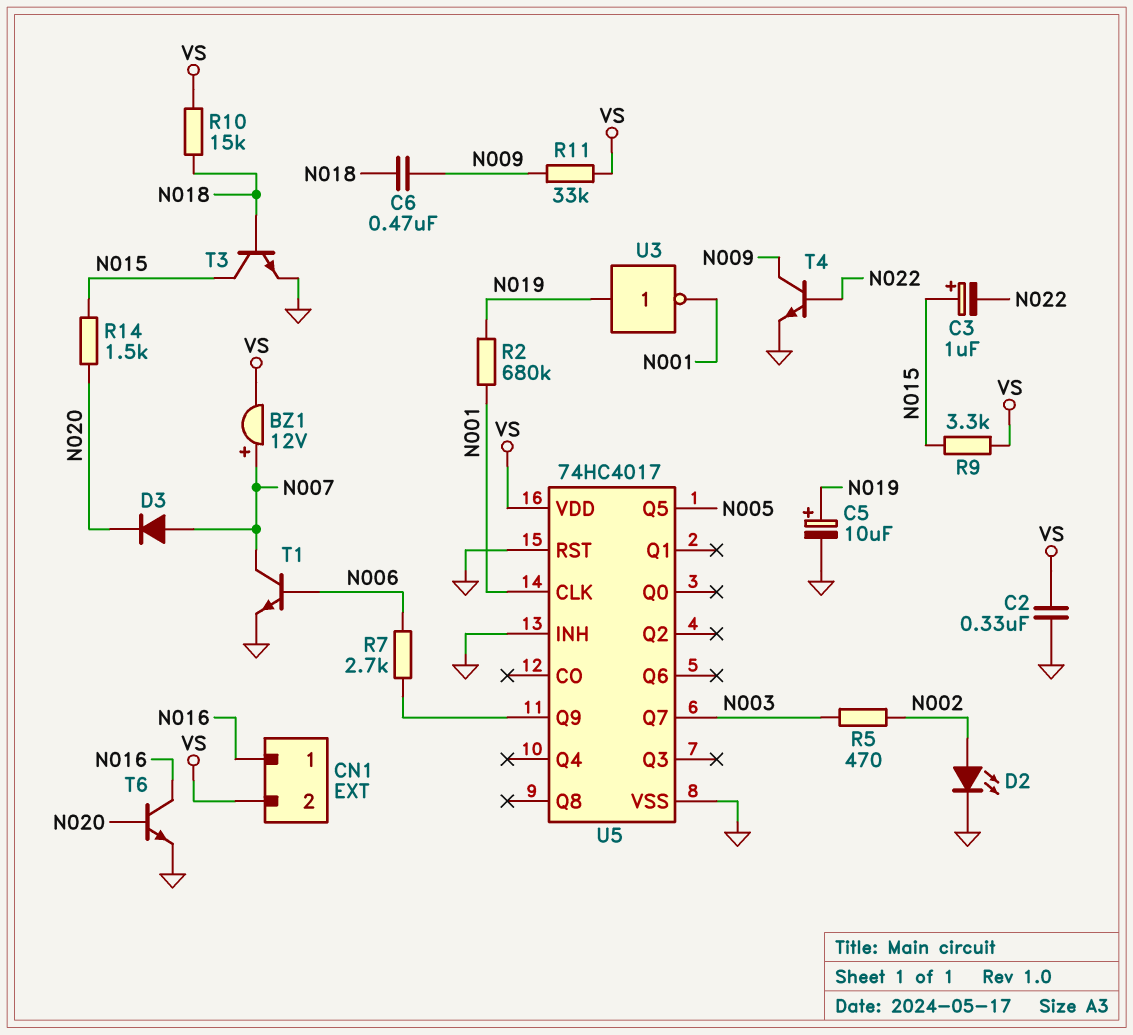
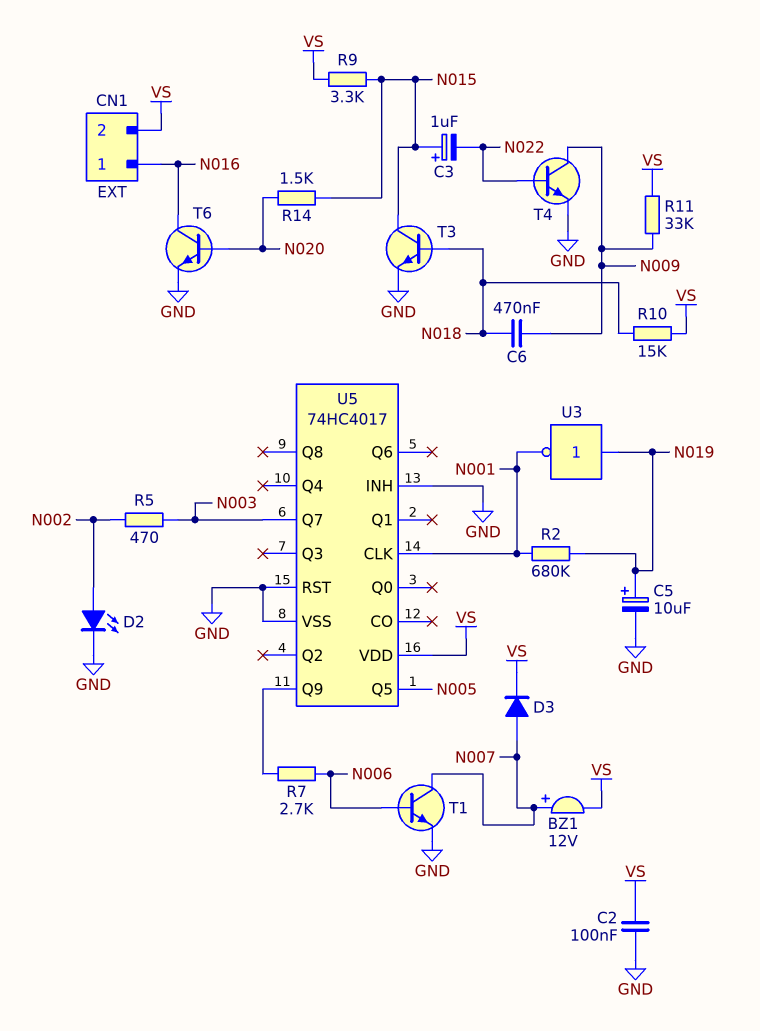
C2: 330nF (GND, VS) -> 100nF (GND, VS)
D3: diode (A N007, K N020) -> diode (A N007, K VS)

